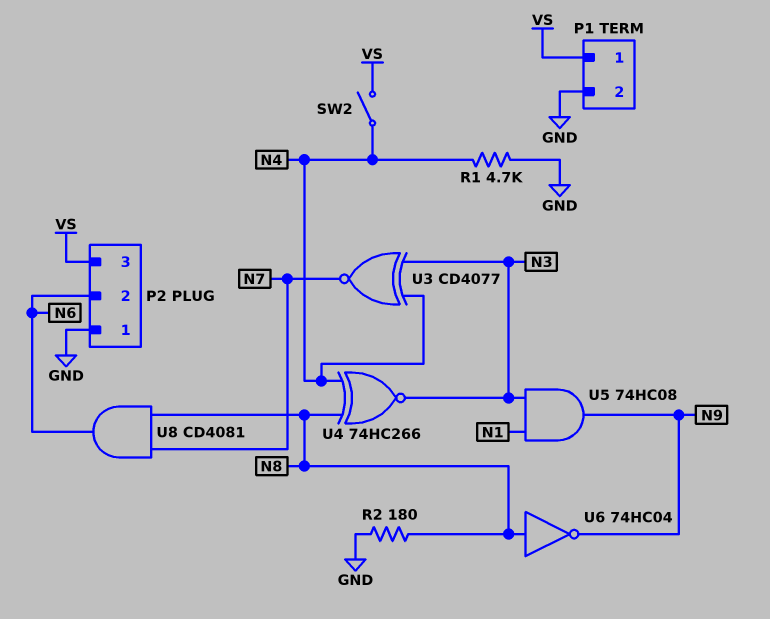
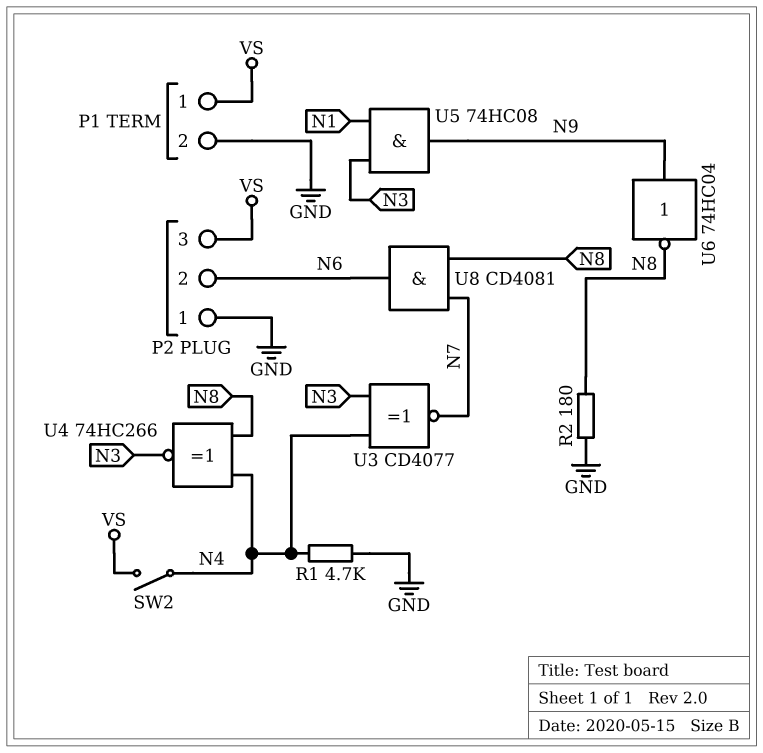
U6: NOT 74HC04 (in N8, out N9) -> NOT 74HC04 (in N9, out N8)

